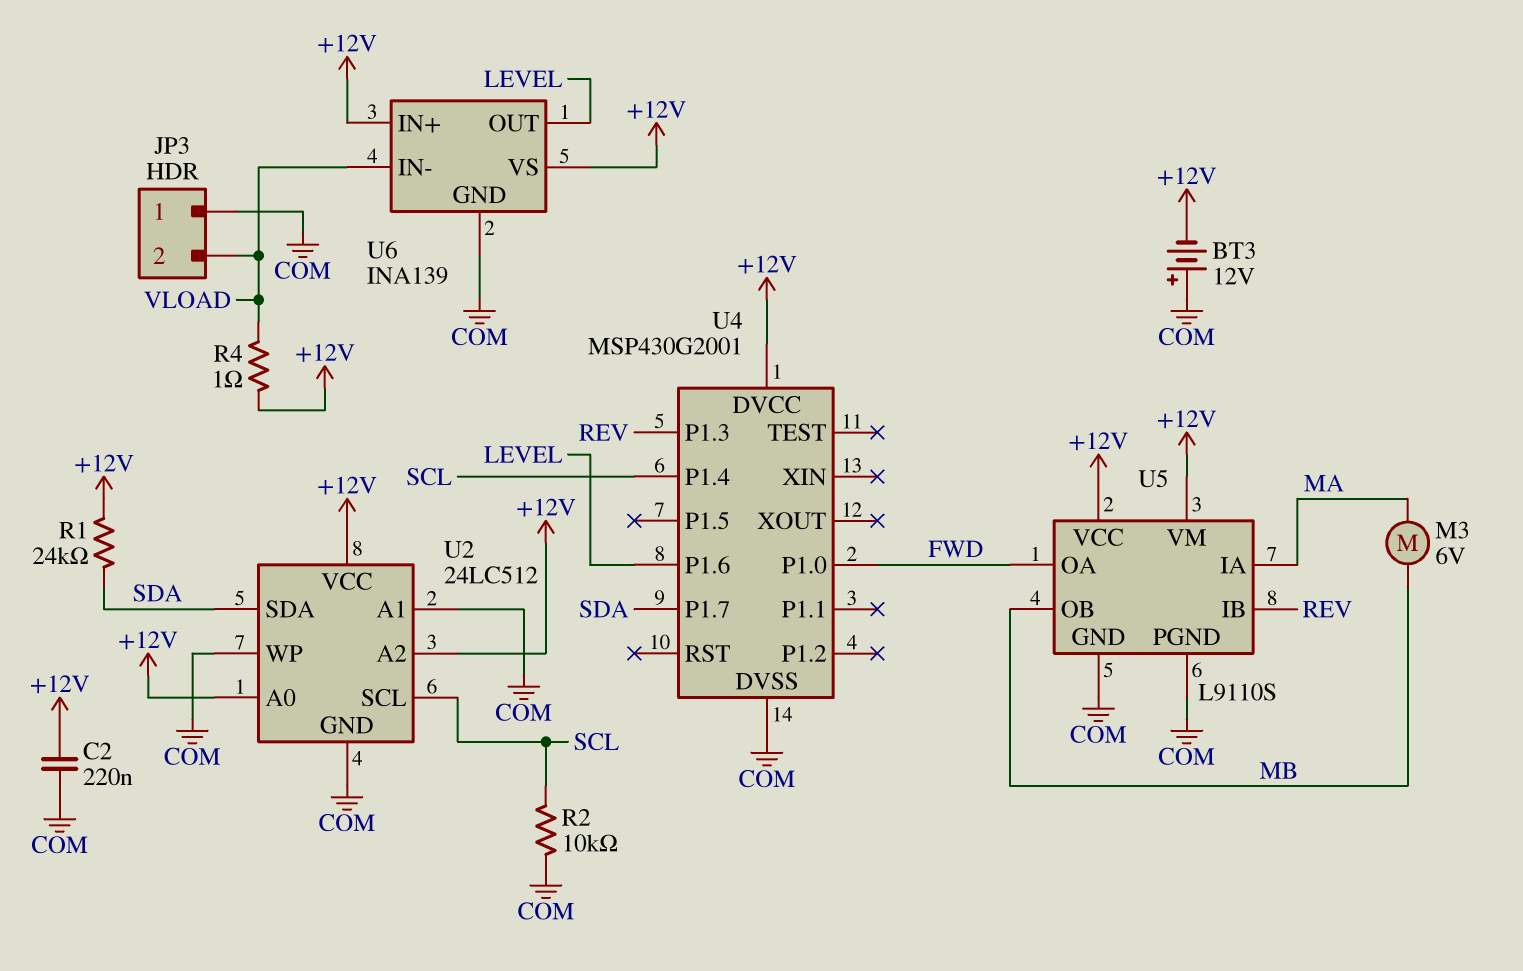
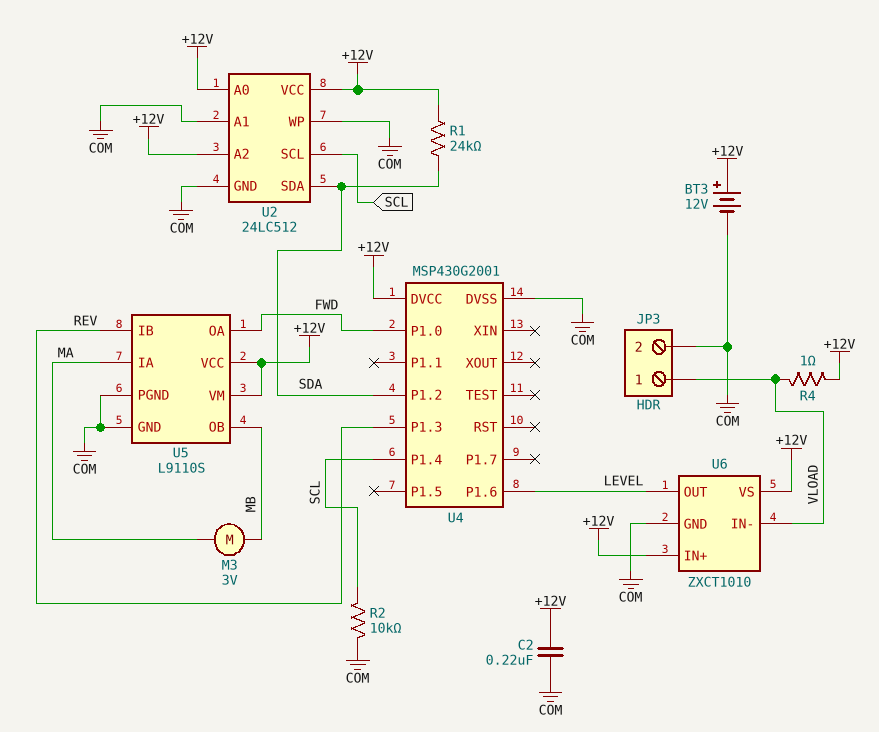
BT3: 12V (plus COM, minus +12V) -> 12V (plus +12V, minus COM)
JP3 pin 1: COM -> VLOAD
JP3 pin 2: VLOAD -> COM
M3: motor 6V (MA, MB) -> motor 3V (MA, MB)
U4 pin P1.2: none -> SDA
U4 pin P1.7: SDA -> none
U6: INA139 -> ZXCT1010

